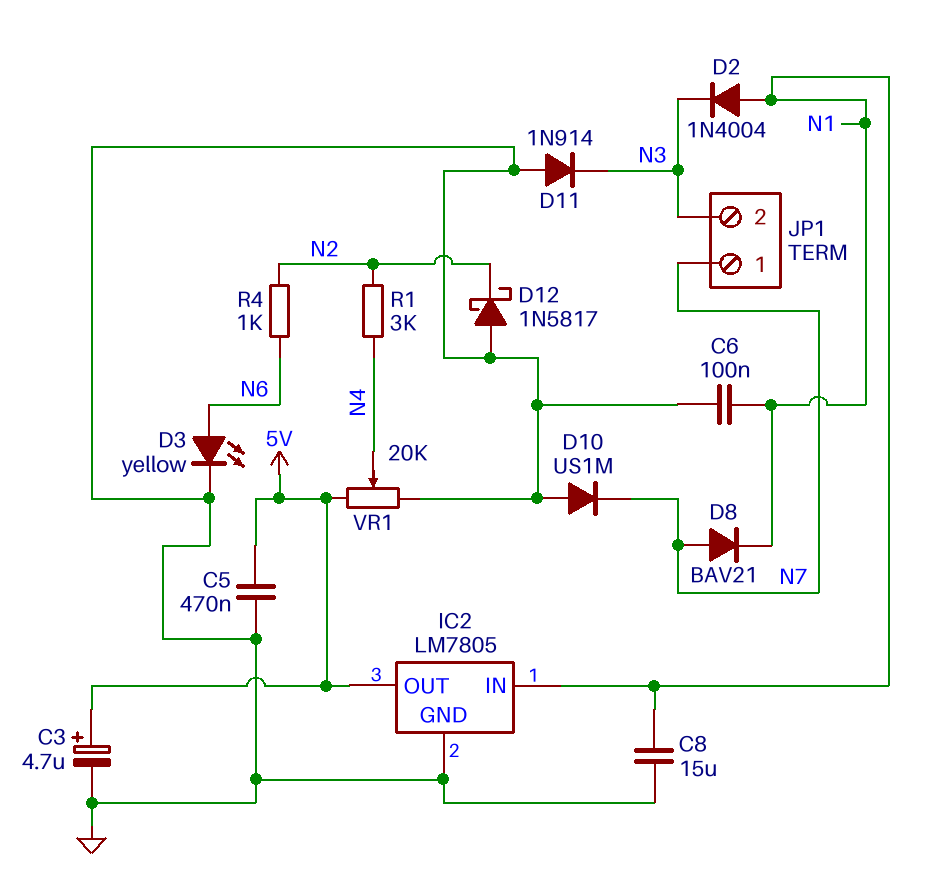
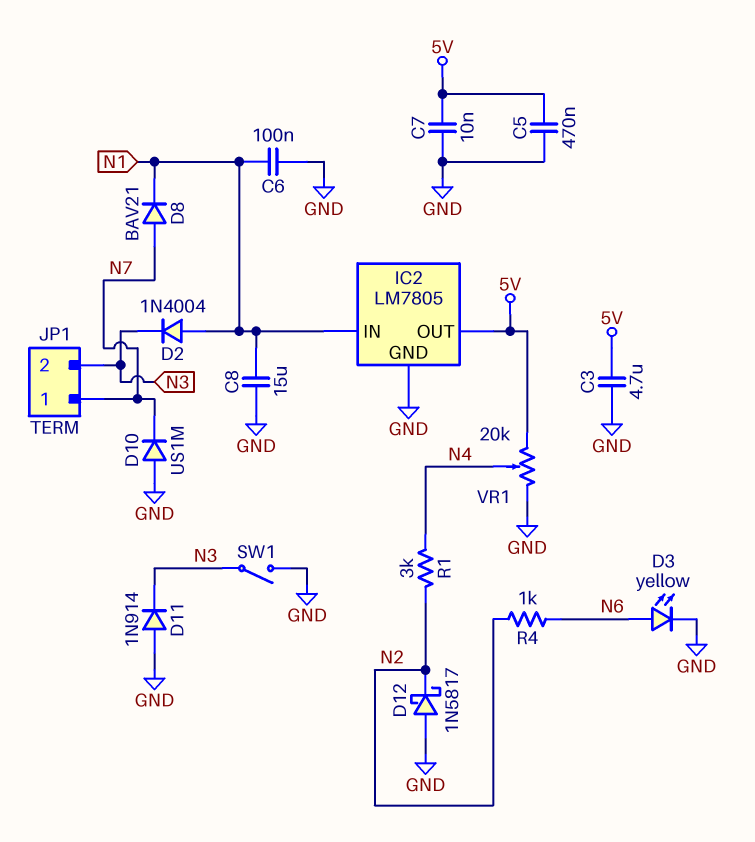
C3: 4.7uF (plus 5V, minus GND) -> 4.7uF (5V, GND)
C7: none -> 10nF (5V, GND)
SW1: none -> switch (GND, N3)

